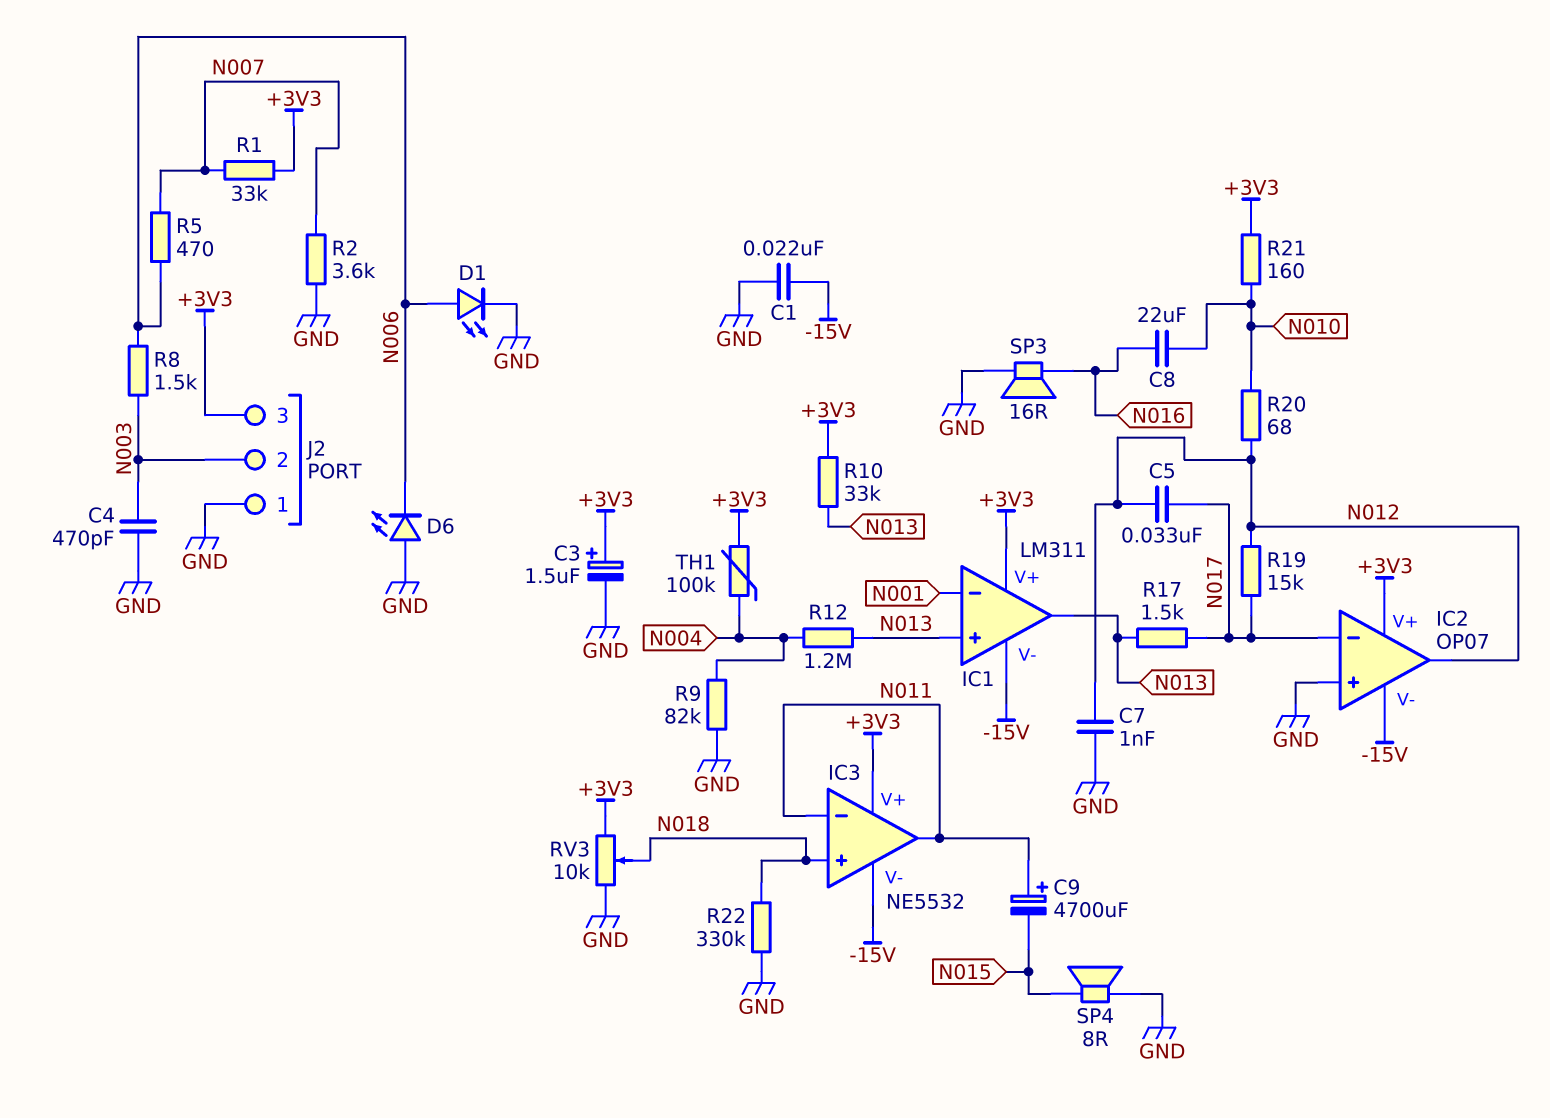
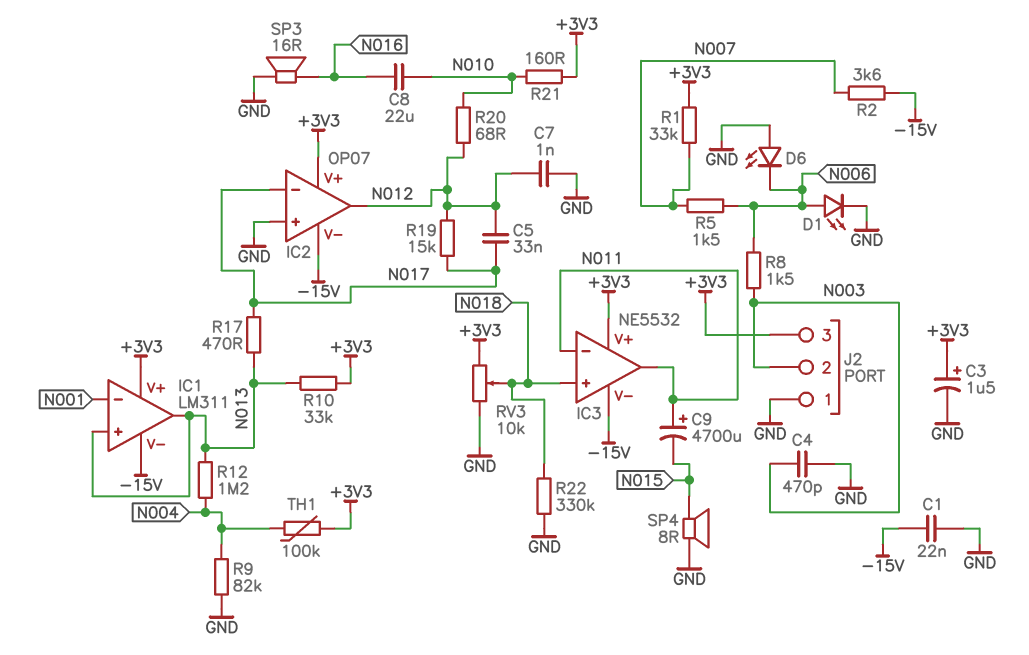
R2: 3.6k (GND, N007) -> 3.6k (-15V, N007)
R5: 470 (N006, N007) -> 1.5k (N006, N007)
R17: 1.5k (N013, N017) -> 470 (N013, N017)

